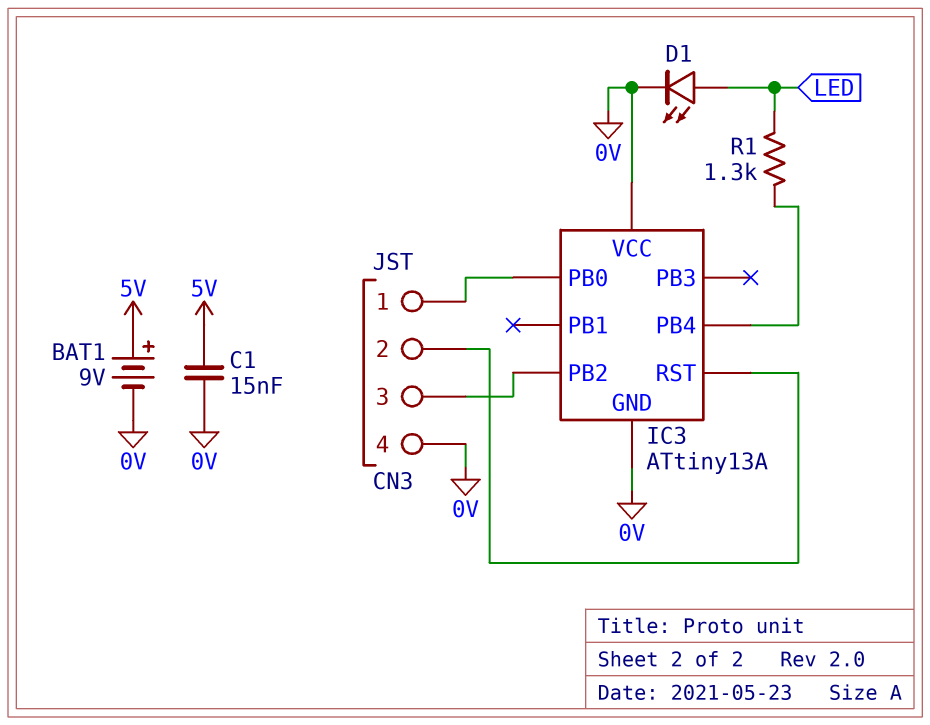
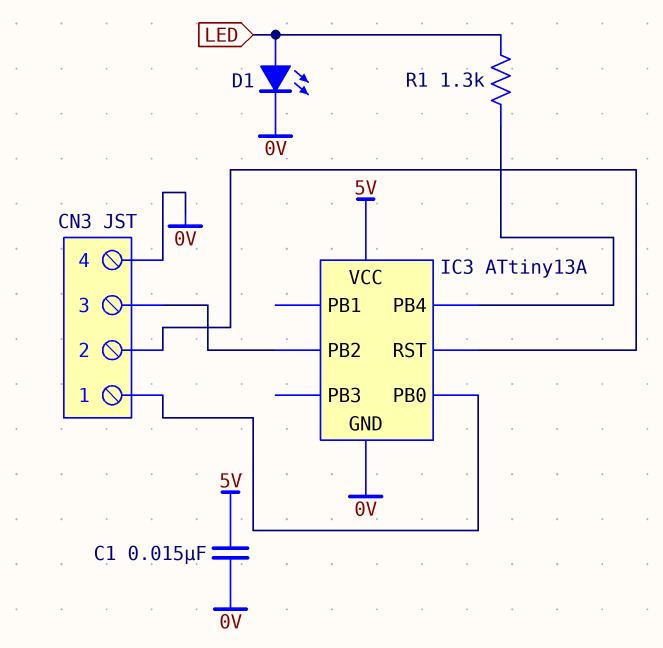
BAT1: 9V (plus 5V, minus 0V) -> none
IC3 pin VCC: 0V -> 5V

